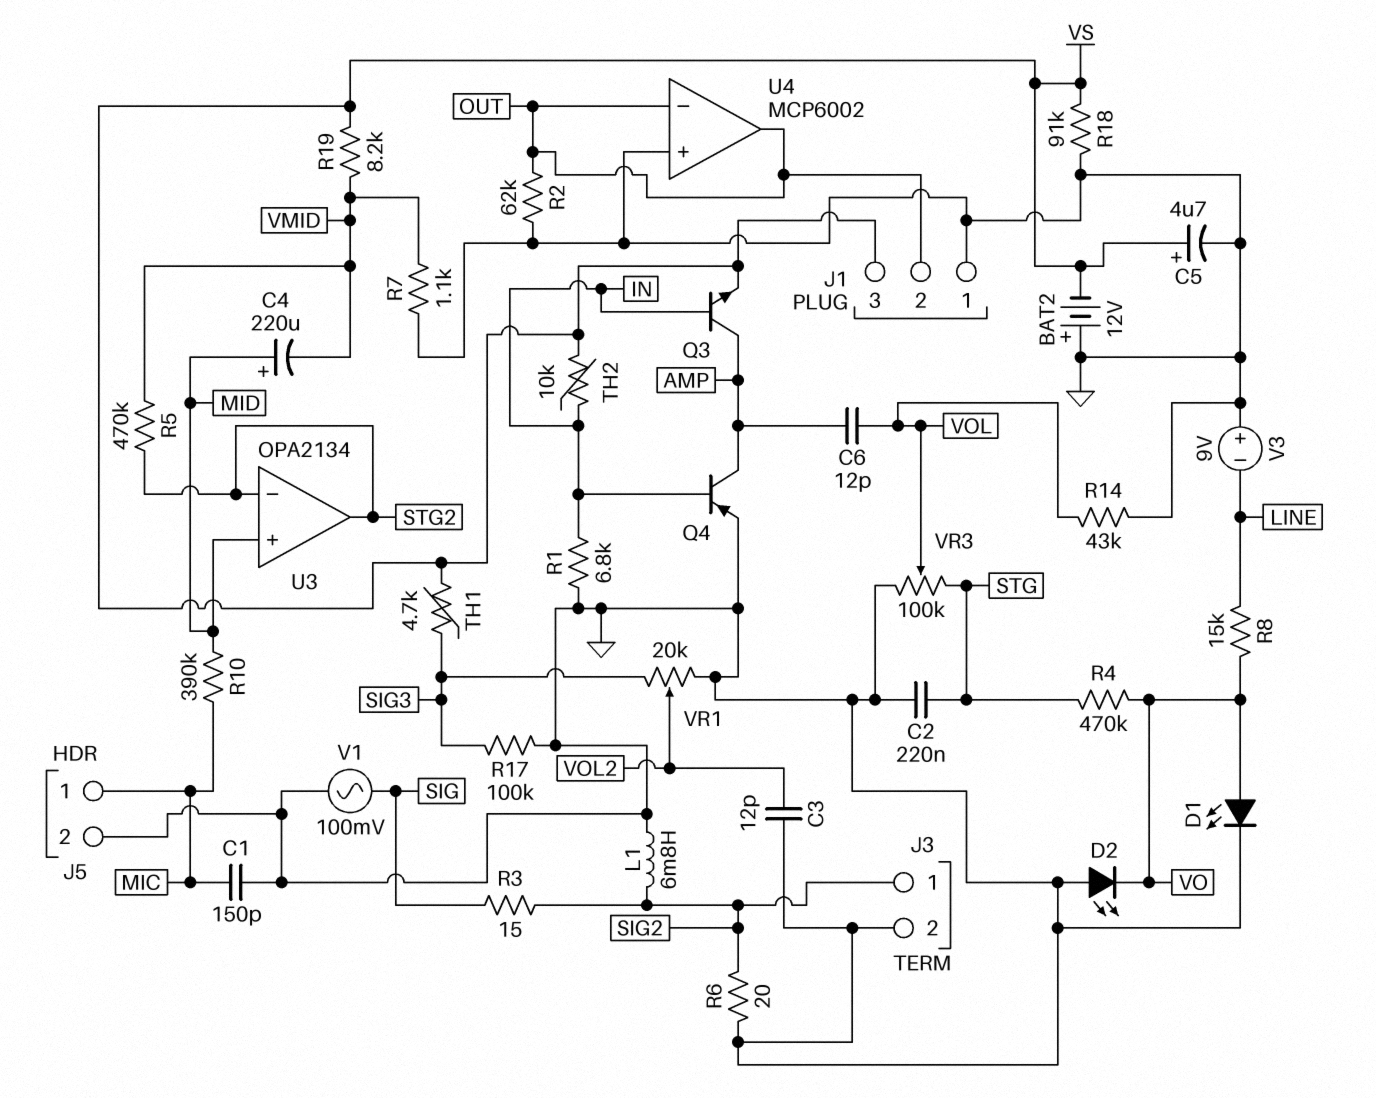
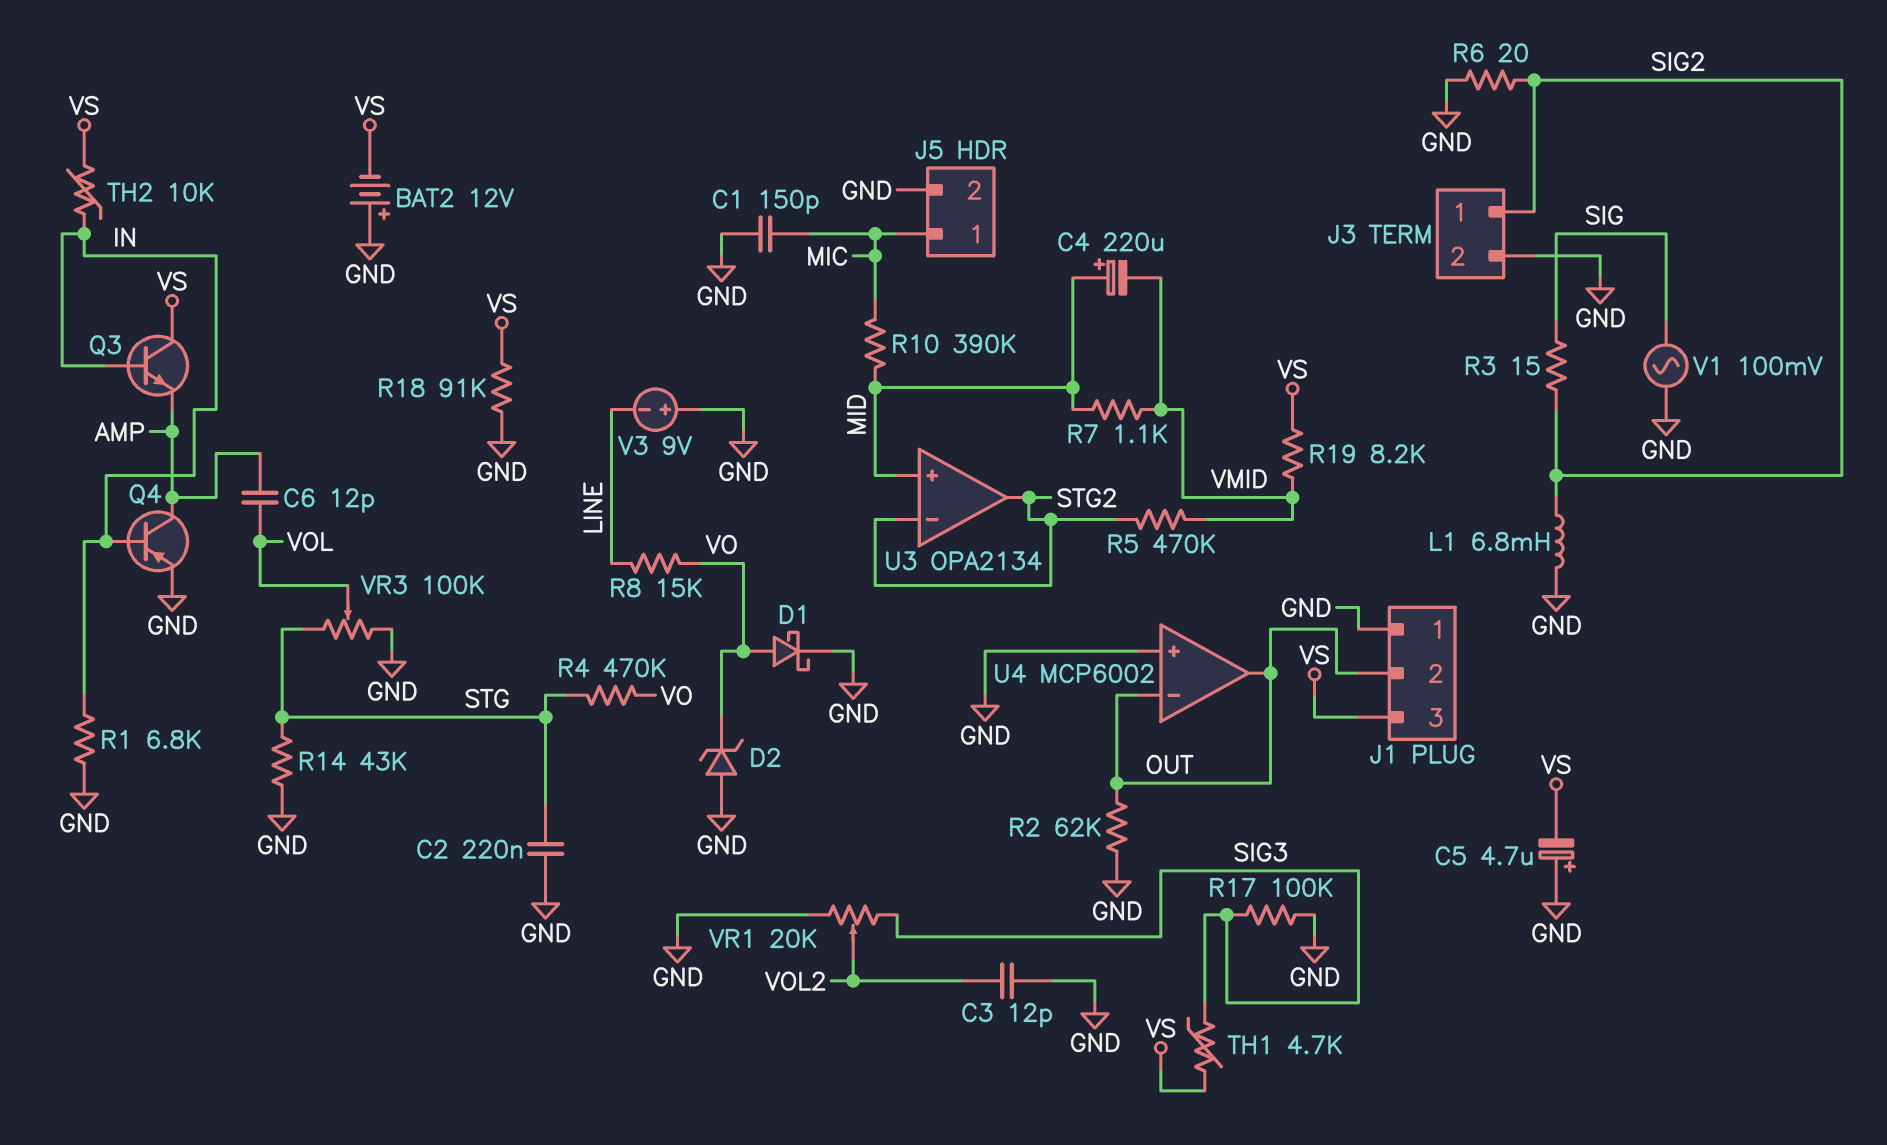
C5: 4.7uF (plus VS, minus GND) -> 4.7uF (plus GND, minus VS)
D1: LED (A VO, K GND) -> schottky (A VO, K GND)
D2: LED (A GND, K VO) -> zener (A GND, K VO)
Q3: NPN (B IN, C AMP, E VS) -> NPN (B IN, C VS, E AMP)
R7: 1.1k (GND, VMID) -> 1.1k (MID, VMID)
R14: 43k (GND, VOL) -> 43k (GND, STG)

